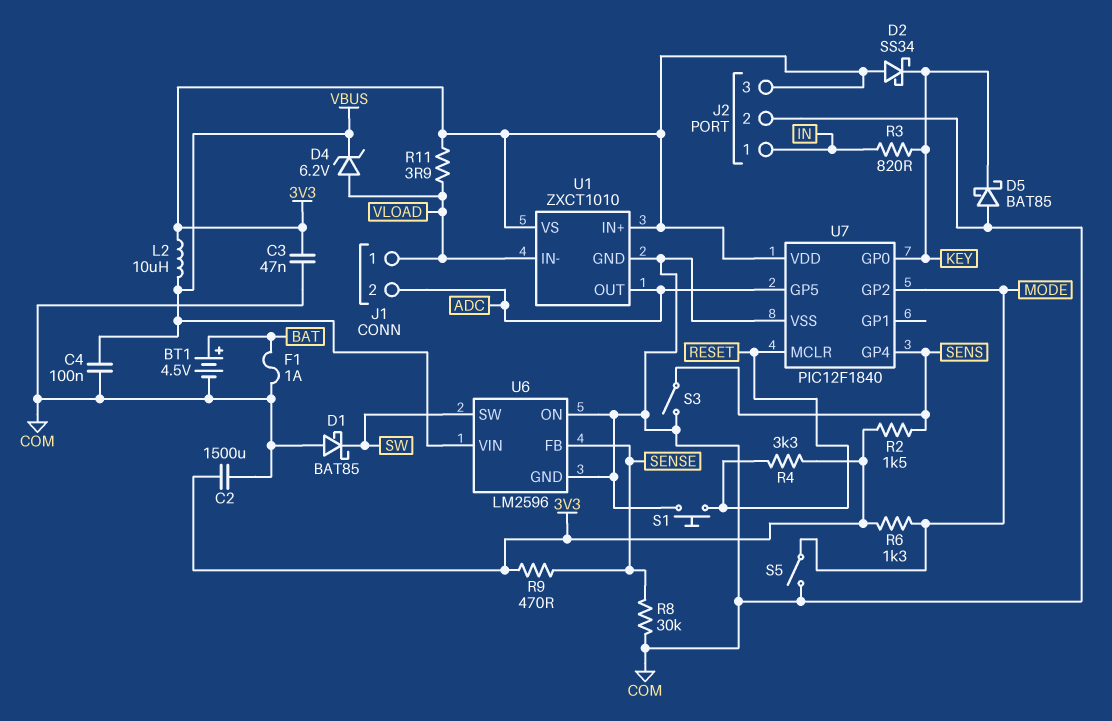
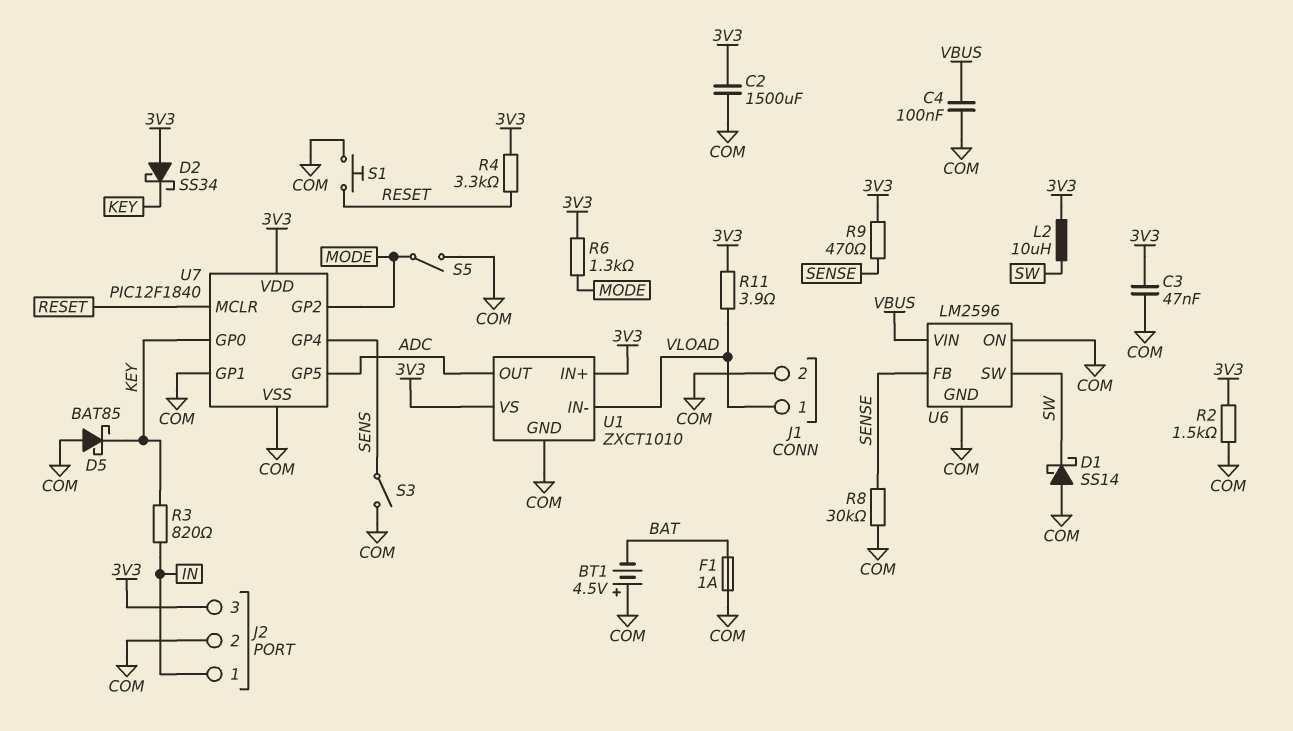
BT1: 4.5V (plus BAT, minus COM) -> 4.5V (plus COM, minus BAT)
D1: schottky BAT85 (A COM, K SW) -> schottky SS14 (A COM, K SW)
D4: zener 6.2V (A VLOAD, K VBUS) -> none
J1 pin 2: ADC -> COM
L2: 10uH (3V3, VBUS) -> 10uH (3V3, SW)
R2: 1.5k (3V3, SENS) -> 1.5k (3V3, COM)
U7 pin GP1: none -> COM

